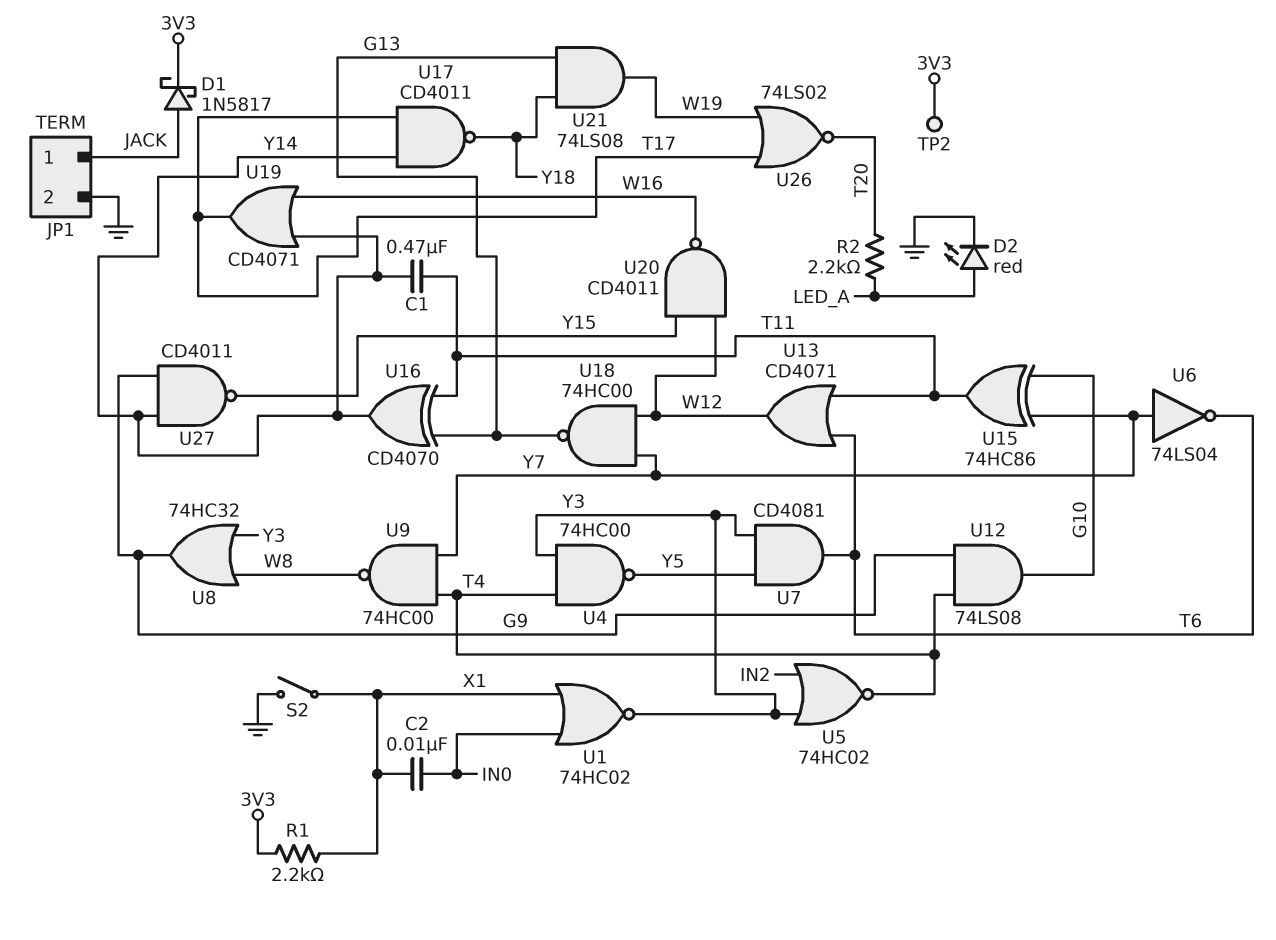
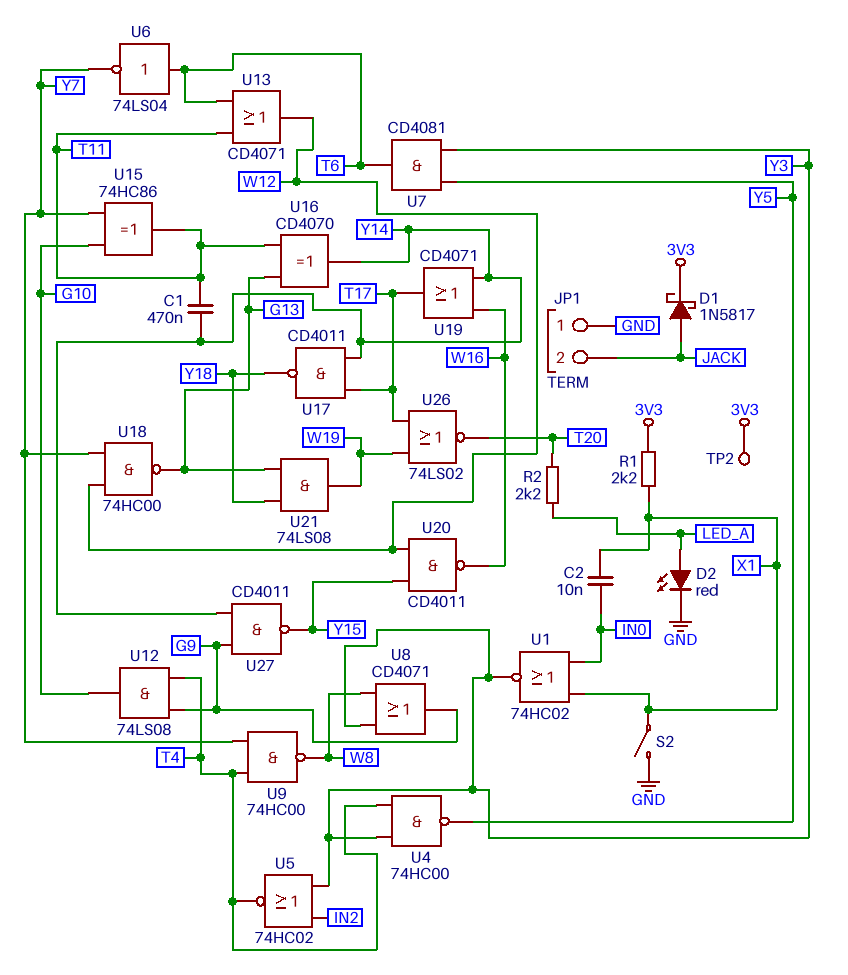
JP1 pin 1: JACK -> GND
JP1 pin 2: GND -> JACK
U6: NOT 74LS04 (in Y7, out T6) -> NOT 74LS04 (in T6, out Y7)
U8: OR 74HC32 (in W8, in Y3, out G9) -> OR CD4071 (in W8, in Y3, out G9)

